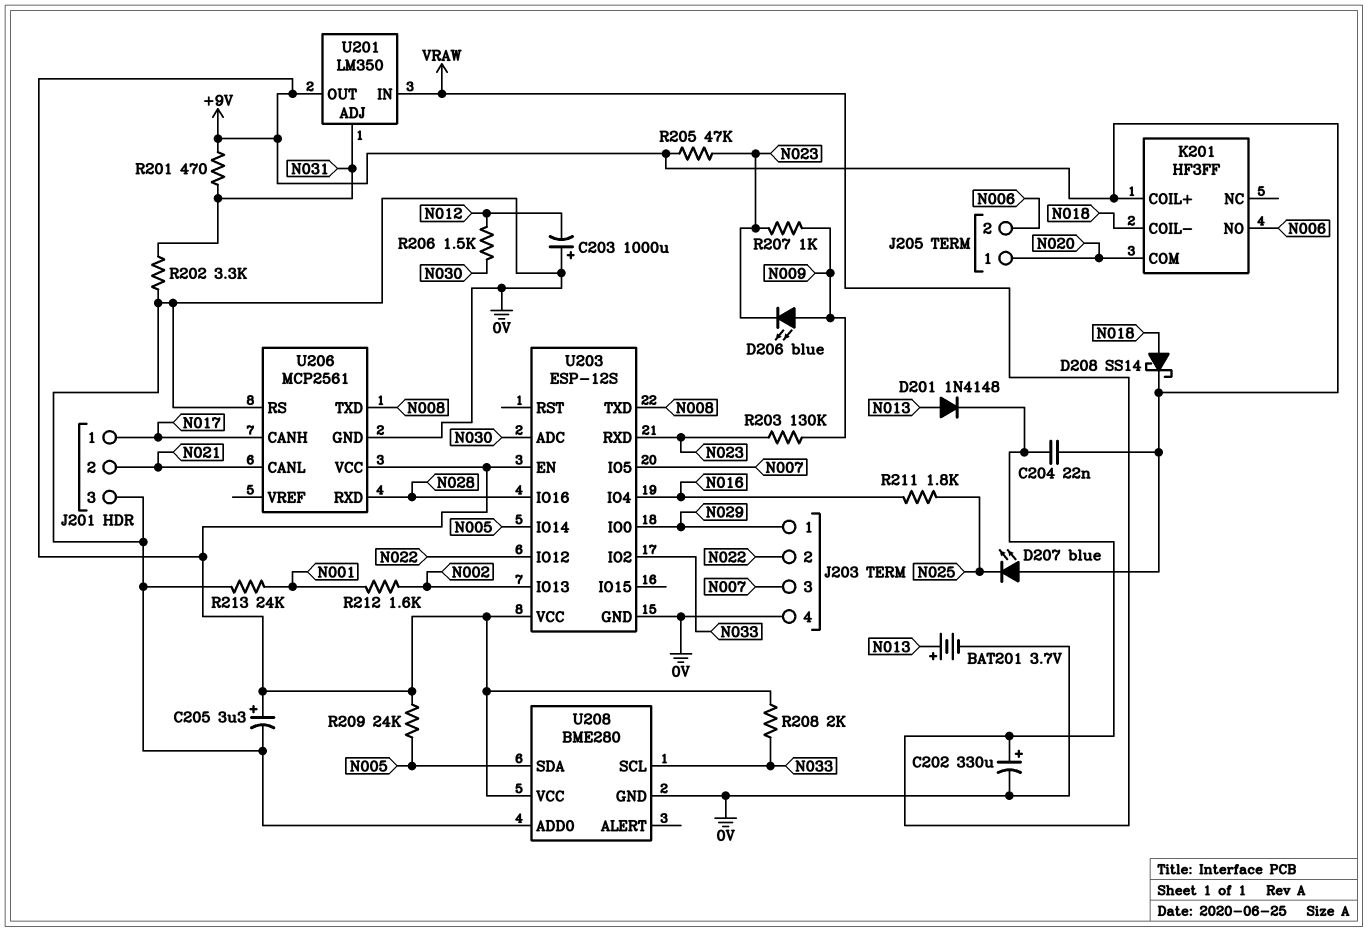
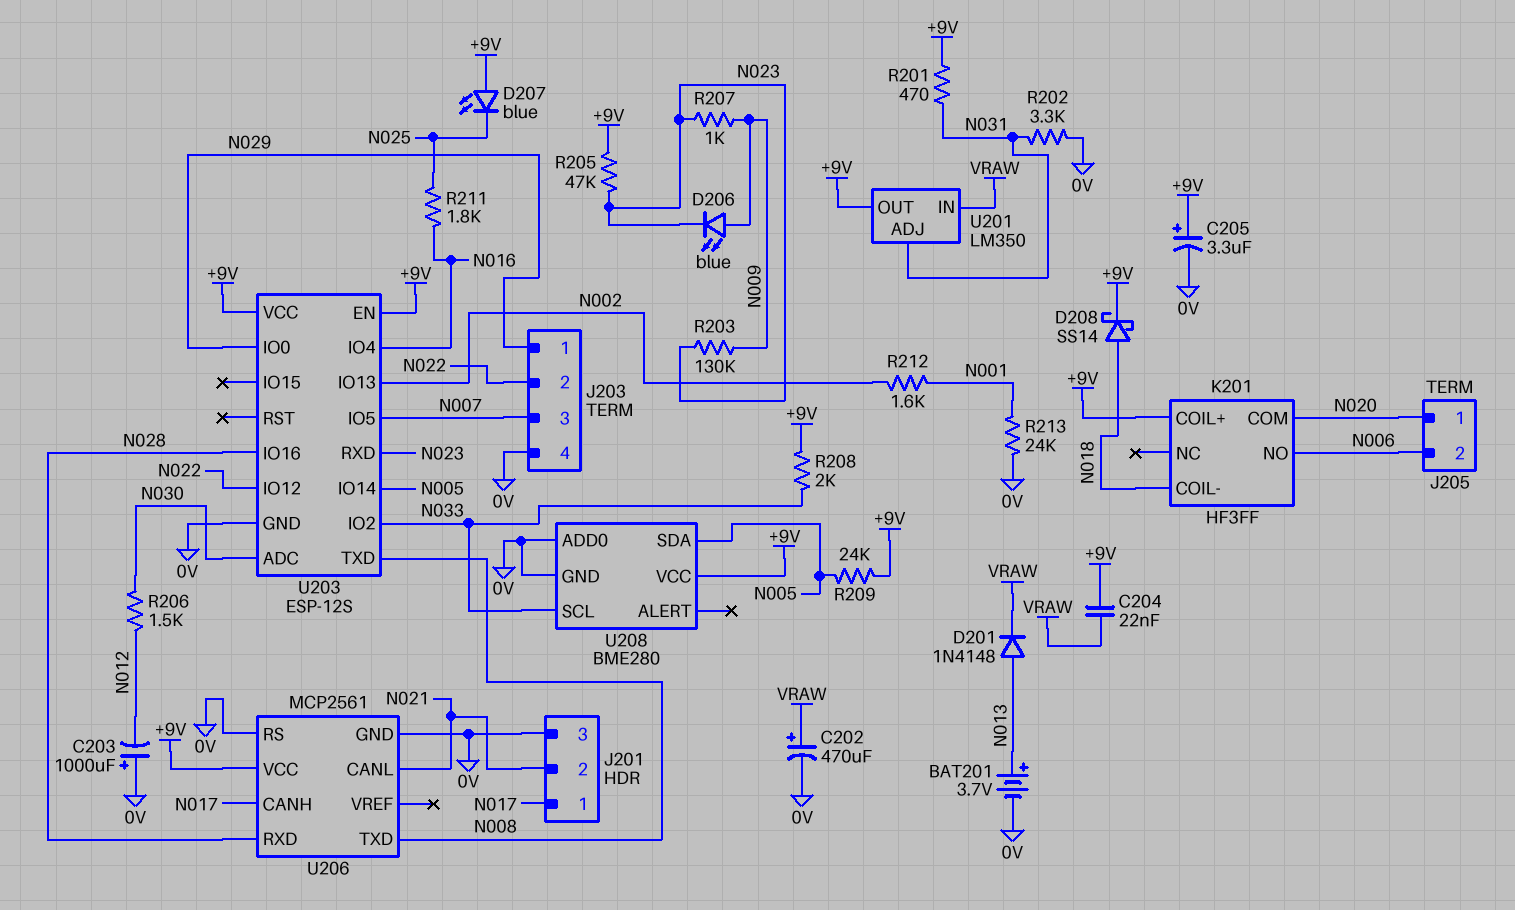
C202: 330uF (plus VRAW, minus 0V) -> 470uF (plus VRAW, minus 0V)

